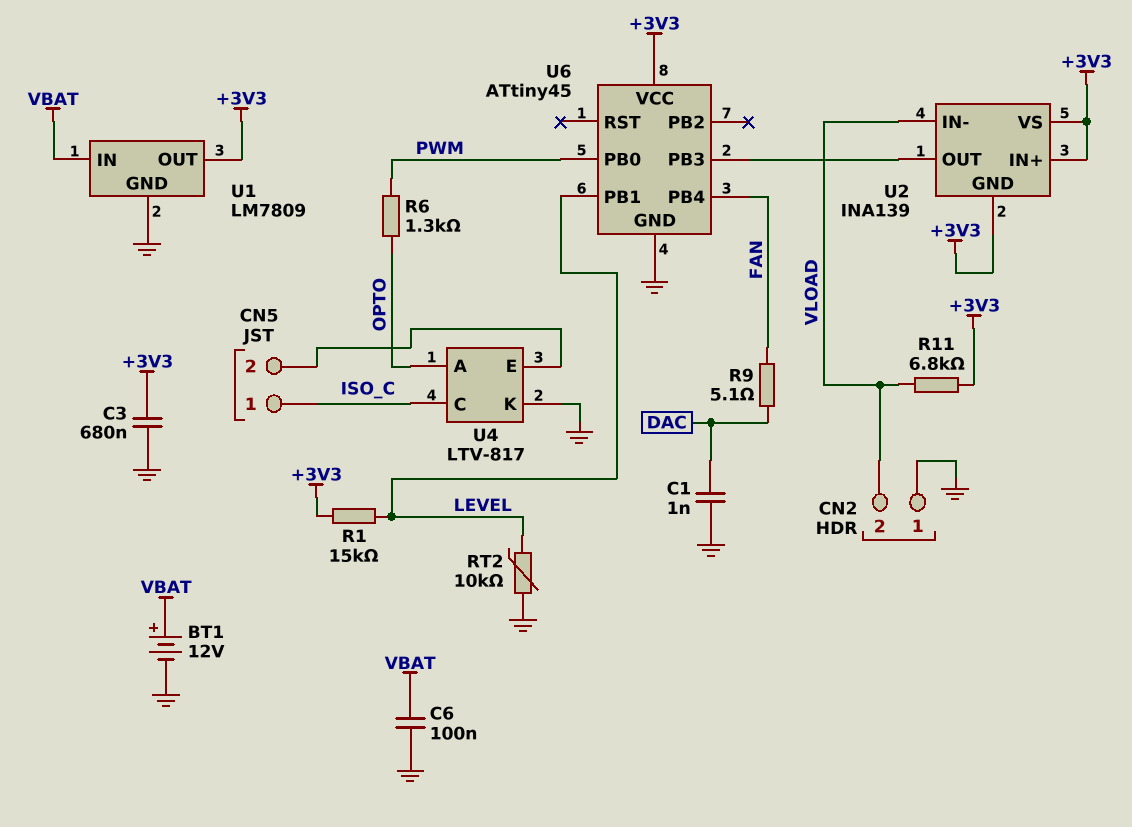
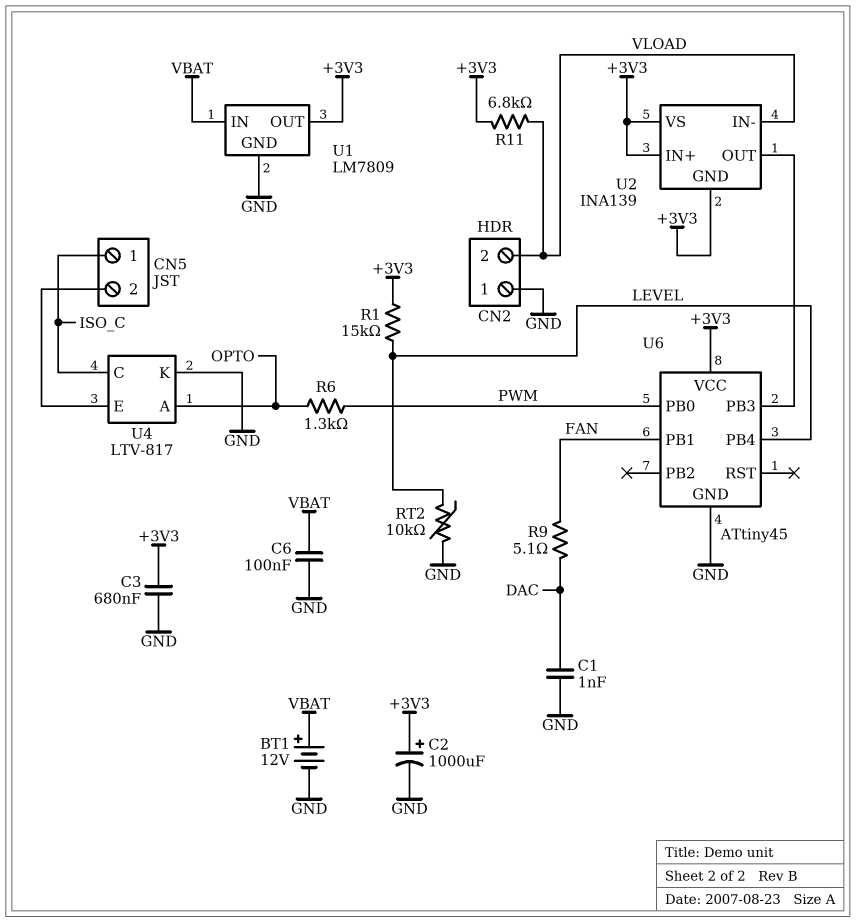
C2: none -> 1000uF (plus +3V3, minus GND)
U6 pin PB1: LEVEL -> FAN
U6 pin PB4: FAN -> LEVEL

